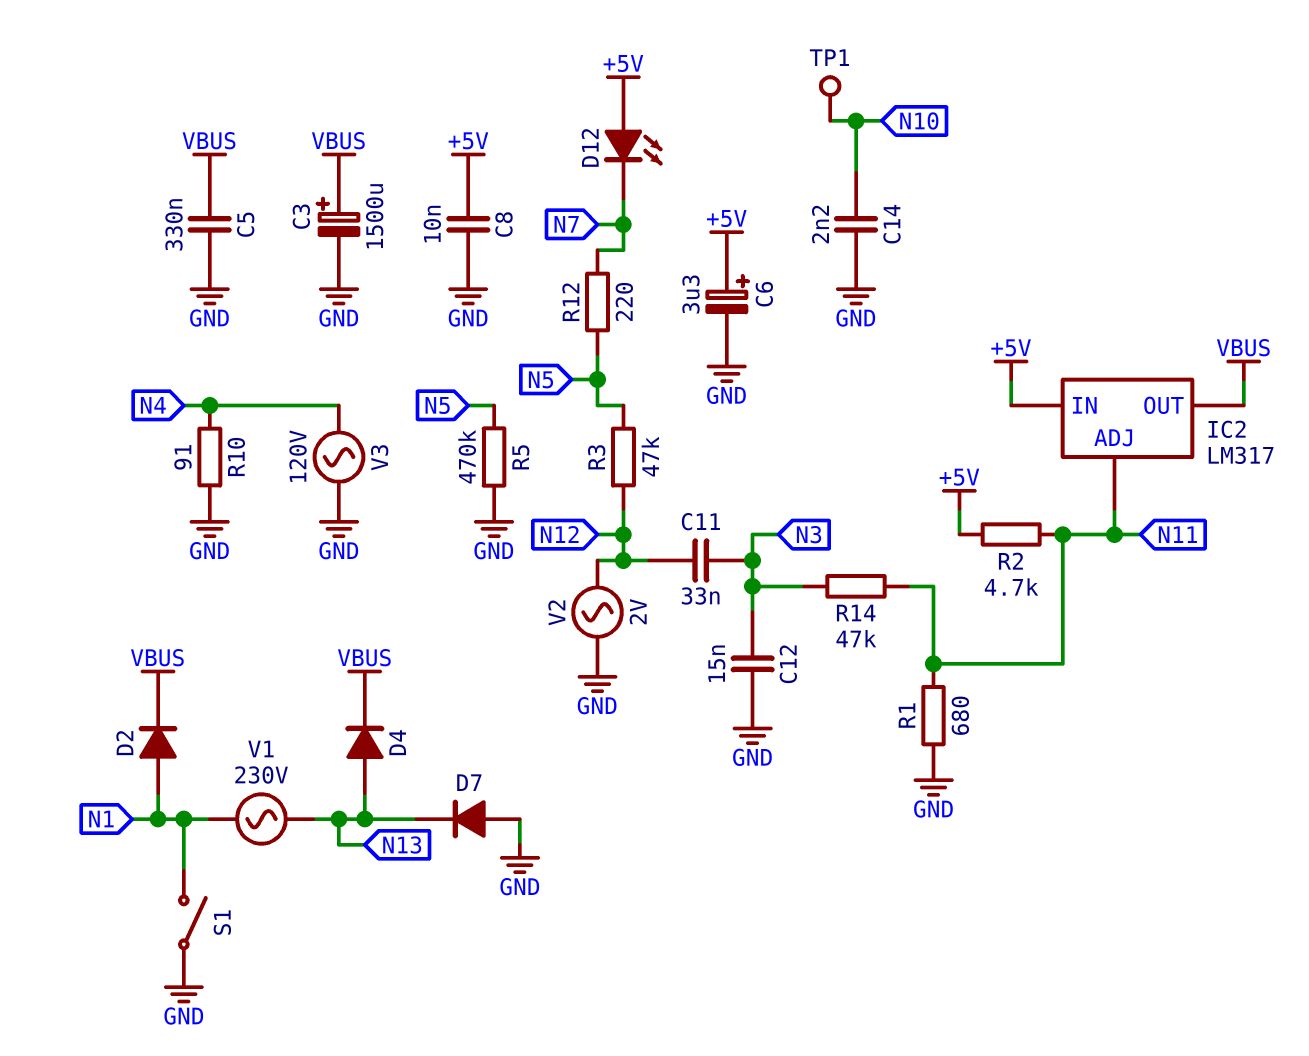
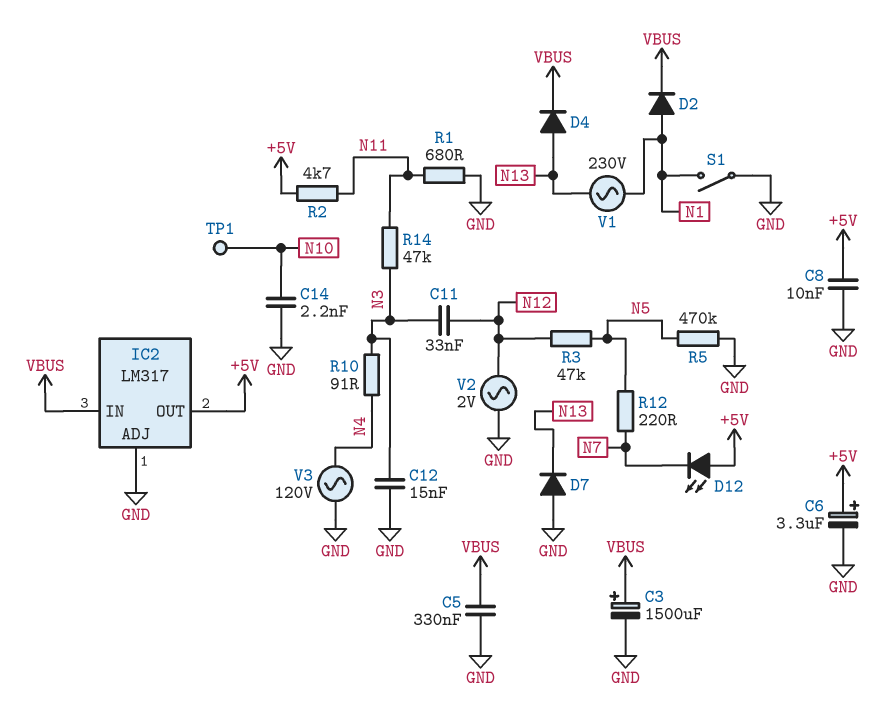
IC2 pin ADJ: N11 -> GND
IC2 pin IN: +5V -> VBUS
IC2 pin OUT: VBUS -> +5V
R10: 91 (GND, N4) -> 91 (N3, N4)

